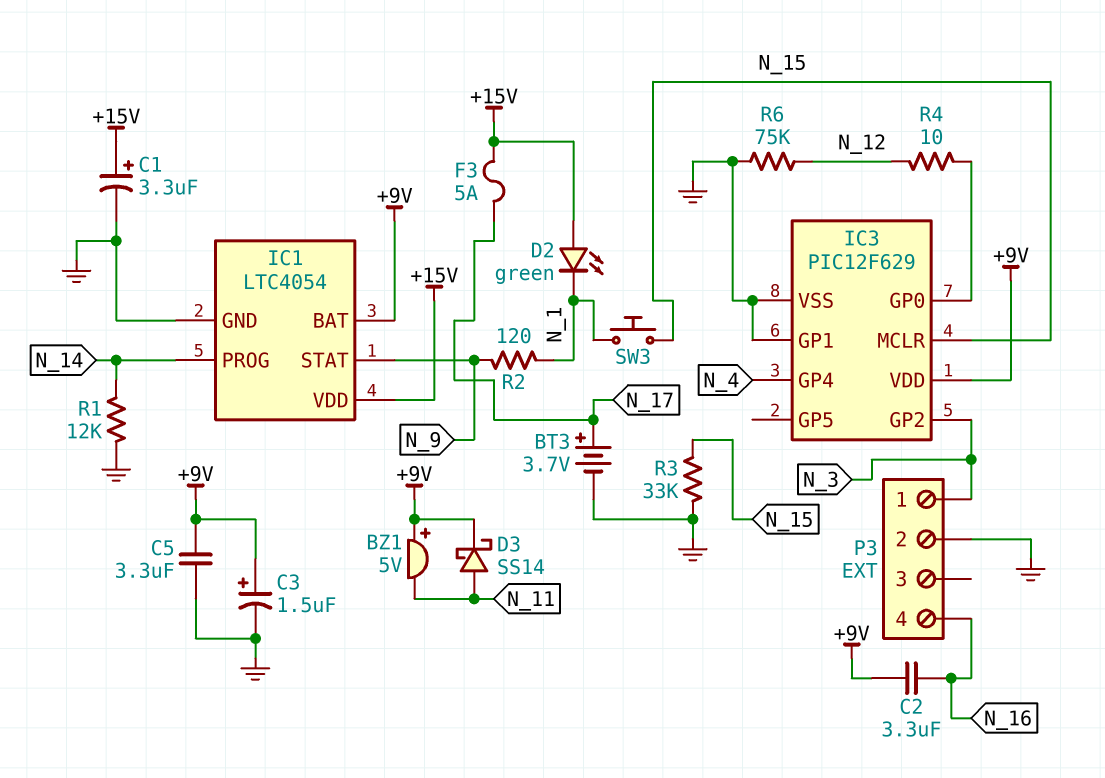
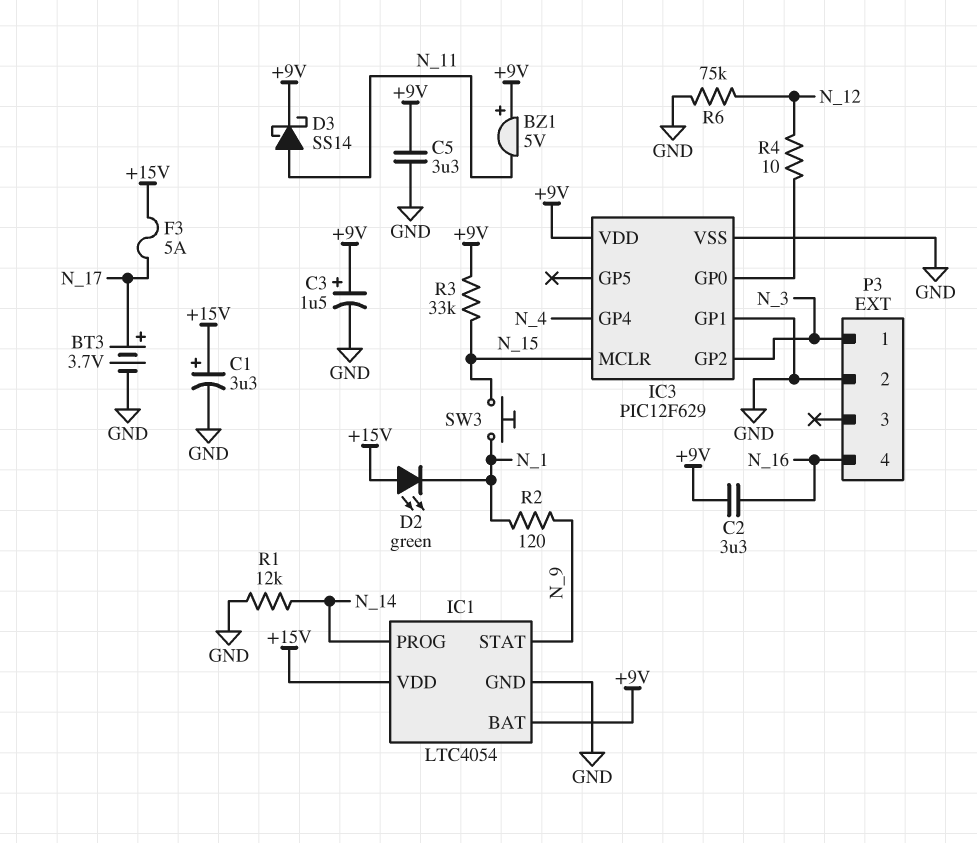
R3: 33k (GND, N_15) -> 33k (+9V, N_15)

